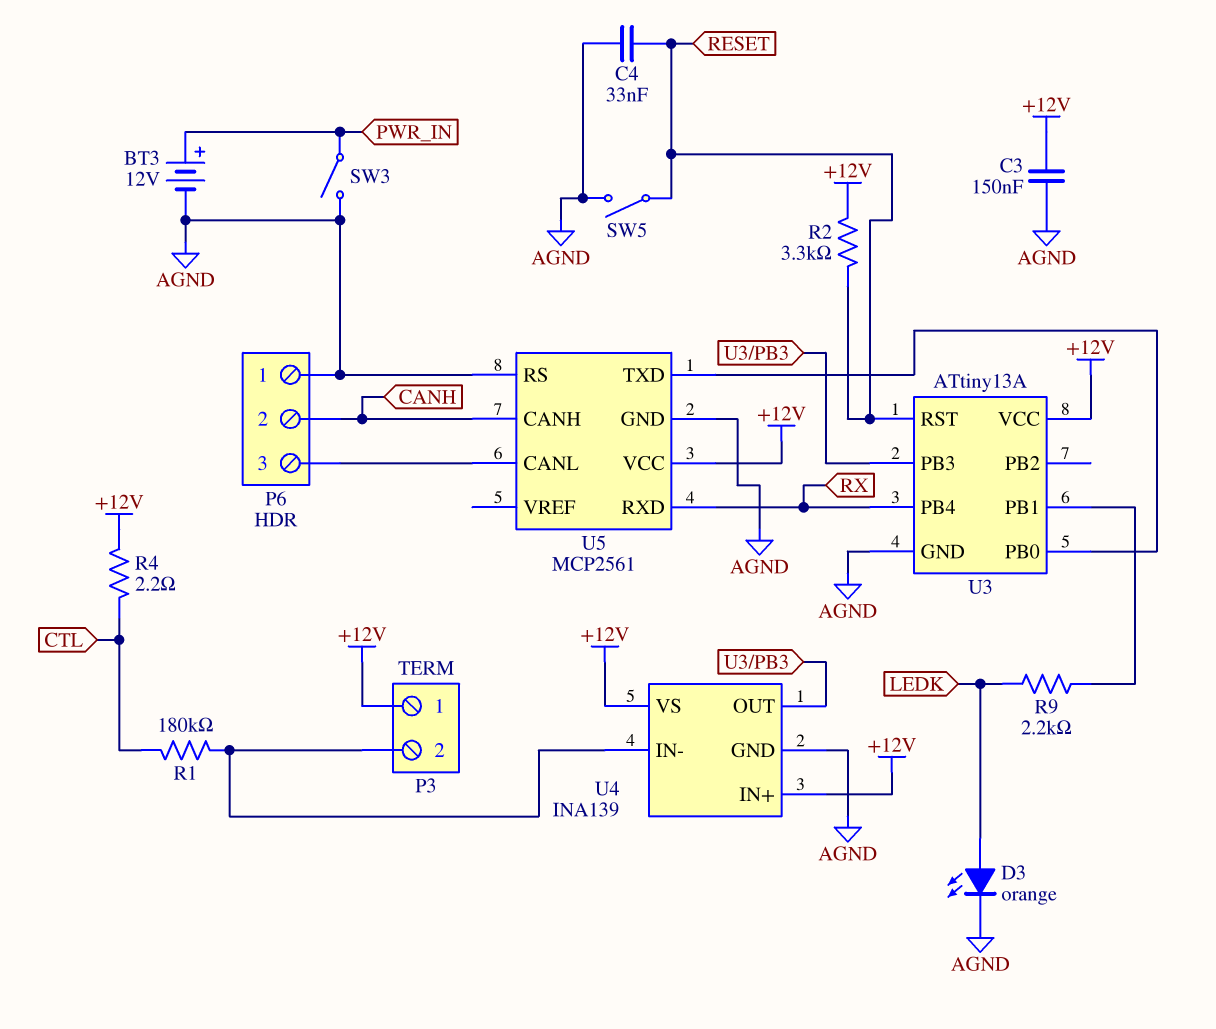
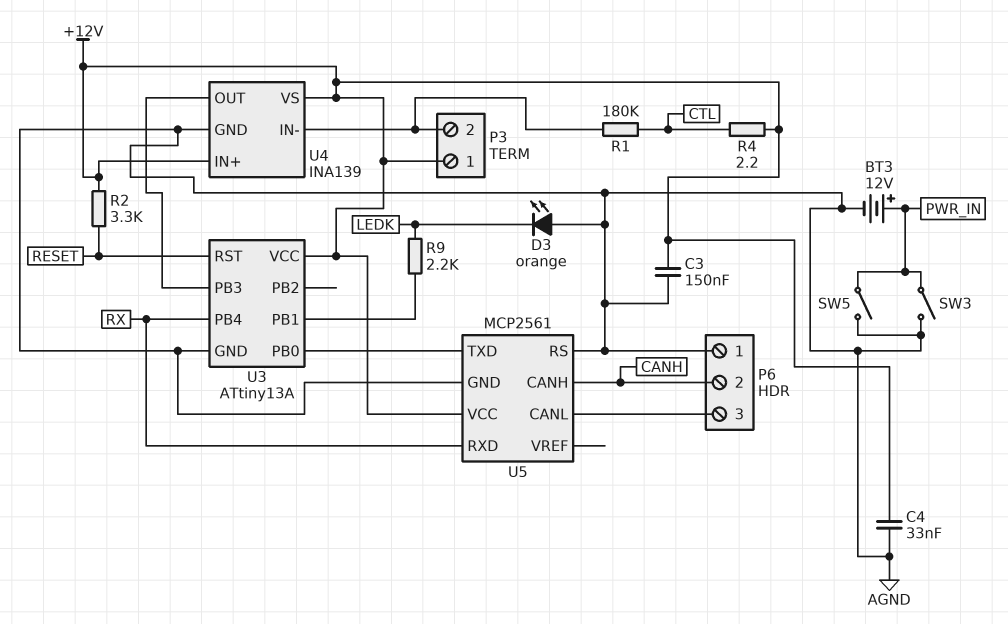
C4: 33nF (AGND, RESET) -> 33nF (+12V, AGND)
D3: LED orange (A LEDK, K AGND) -> LED orange (A AGND, K LEDK)
SW5: switch (AGND, RESET) -> switch (AGND, PWR_IN)

